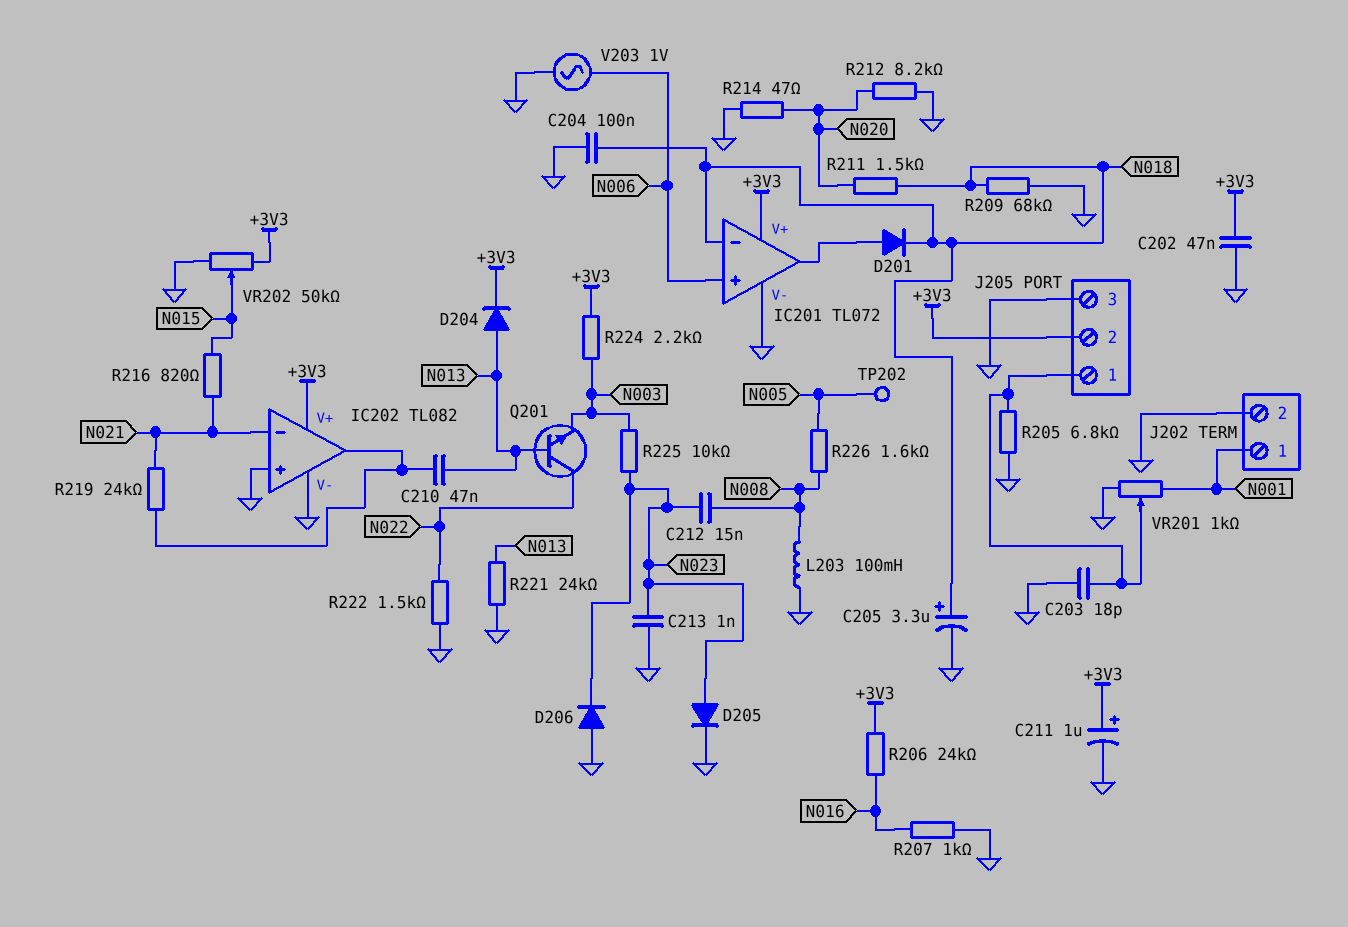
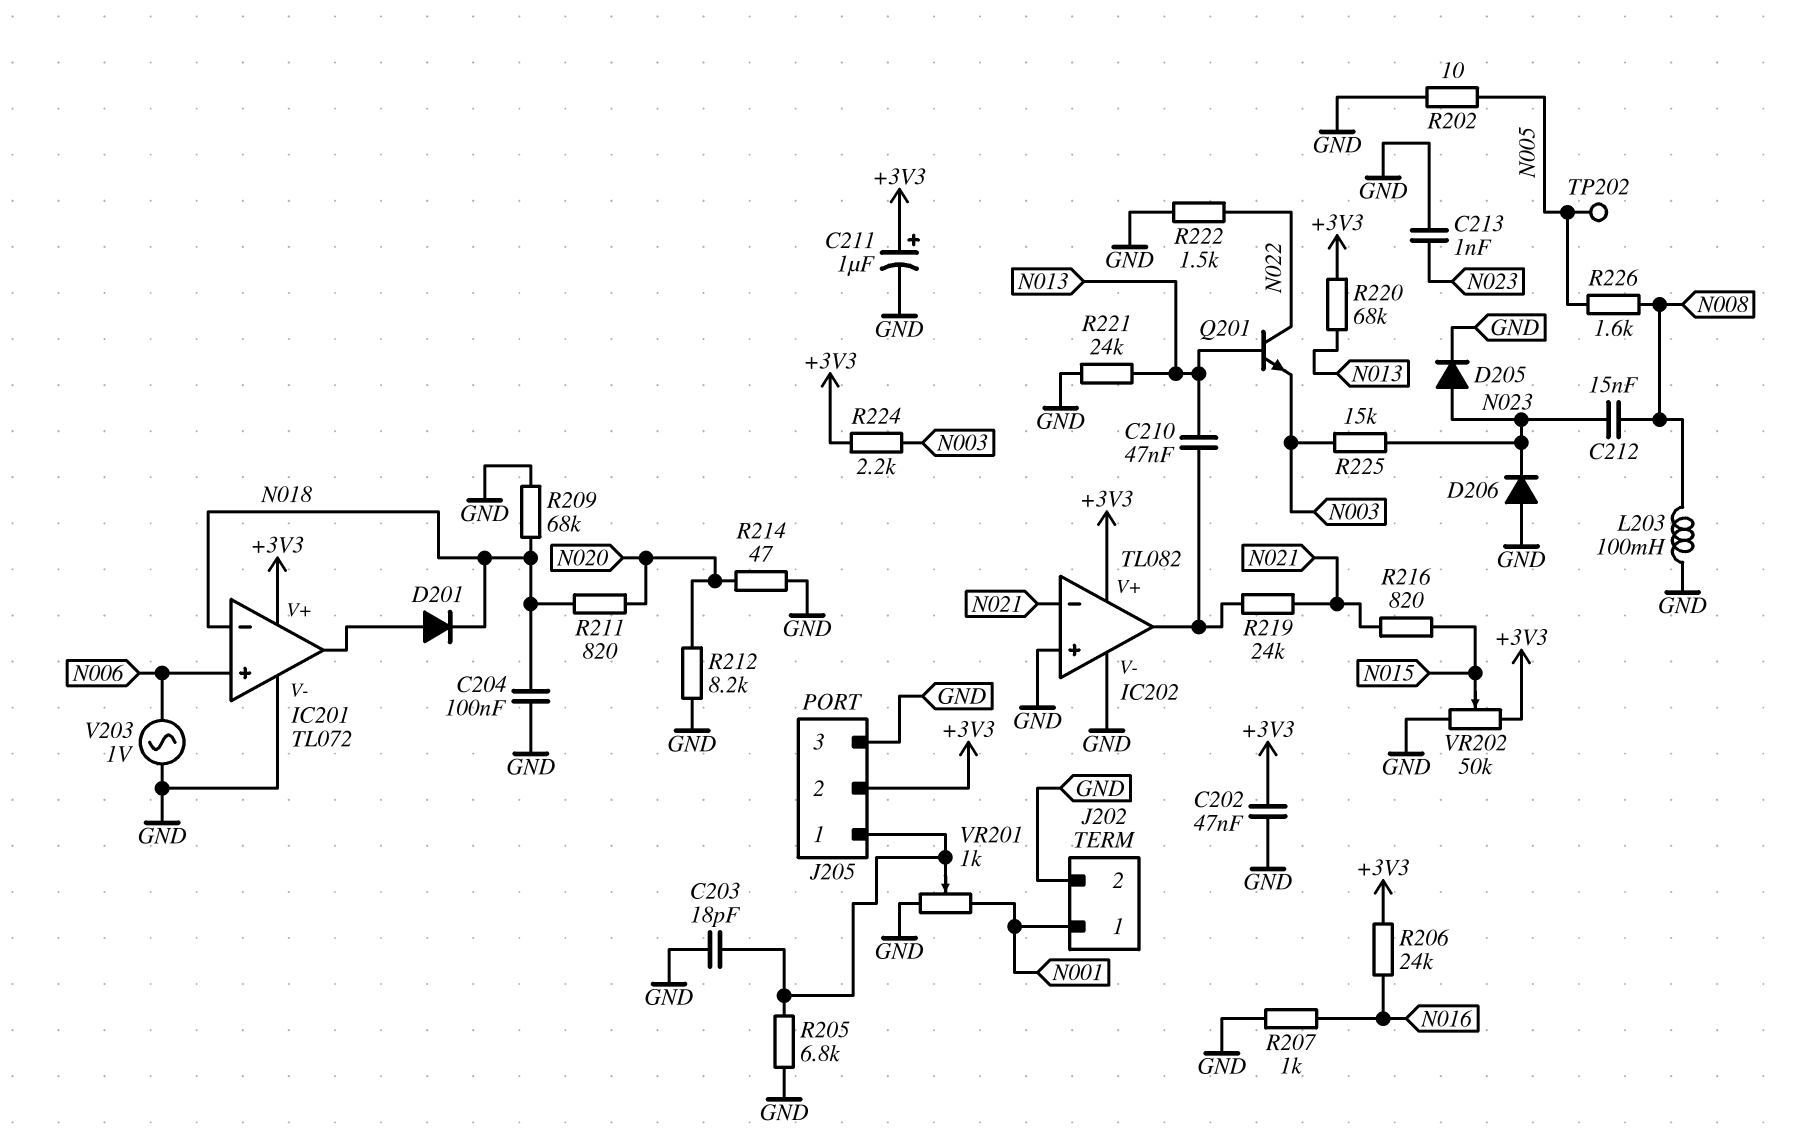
C205: 3.3uF (plus N018, minus GND) -> none
D204: diode (A N013, K +3V3) -> none
R202: none -> 10 (GND, N005)
R211: 1.5k (N018, N020) -> 820 (N018, N020)
R220: none -> 68k (+3V3, N013)
R225: 10k (N003, N023) -> 15k (N003, N023)

